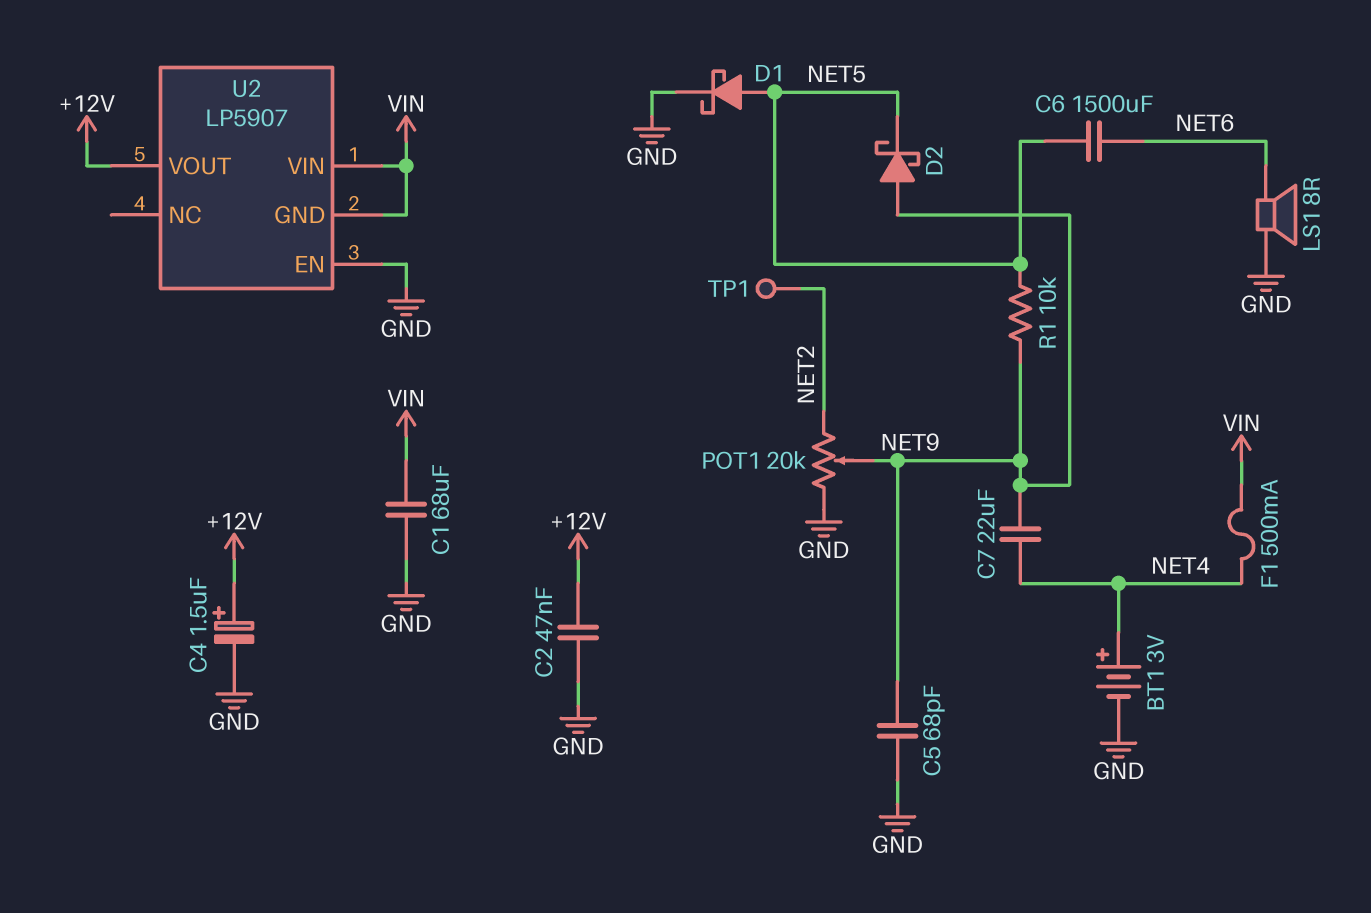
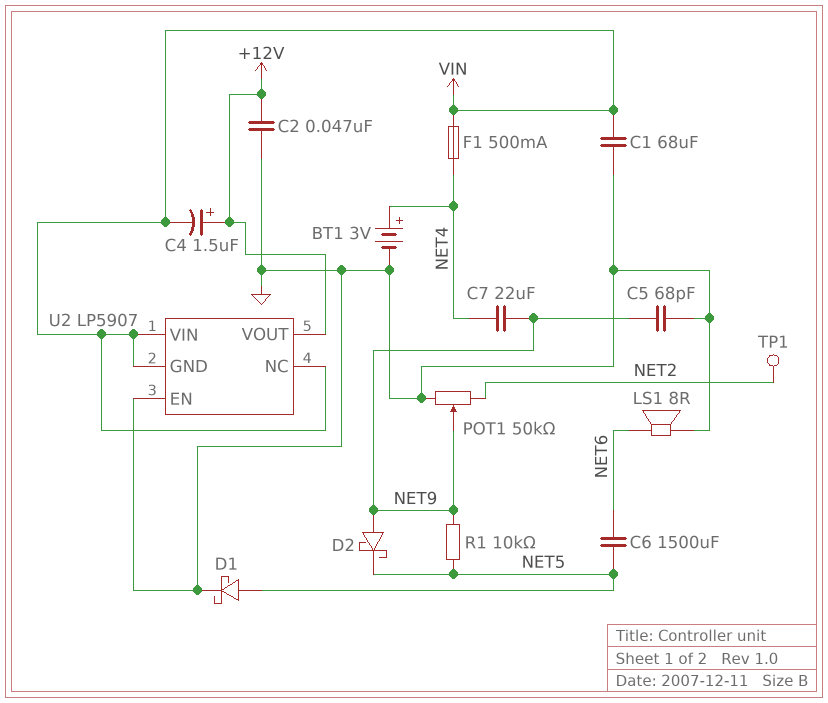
C4: 1.5uF (plus +12V, minus GND) -> 1.5uF (plus +12V, minus VIN)
POT1: 20k (GND, NET2, wiper NET9) -> 50k (GND, NET2, wiper NET9)
U2 pin NC: none -> VIN

